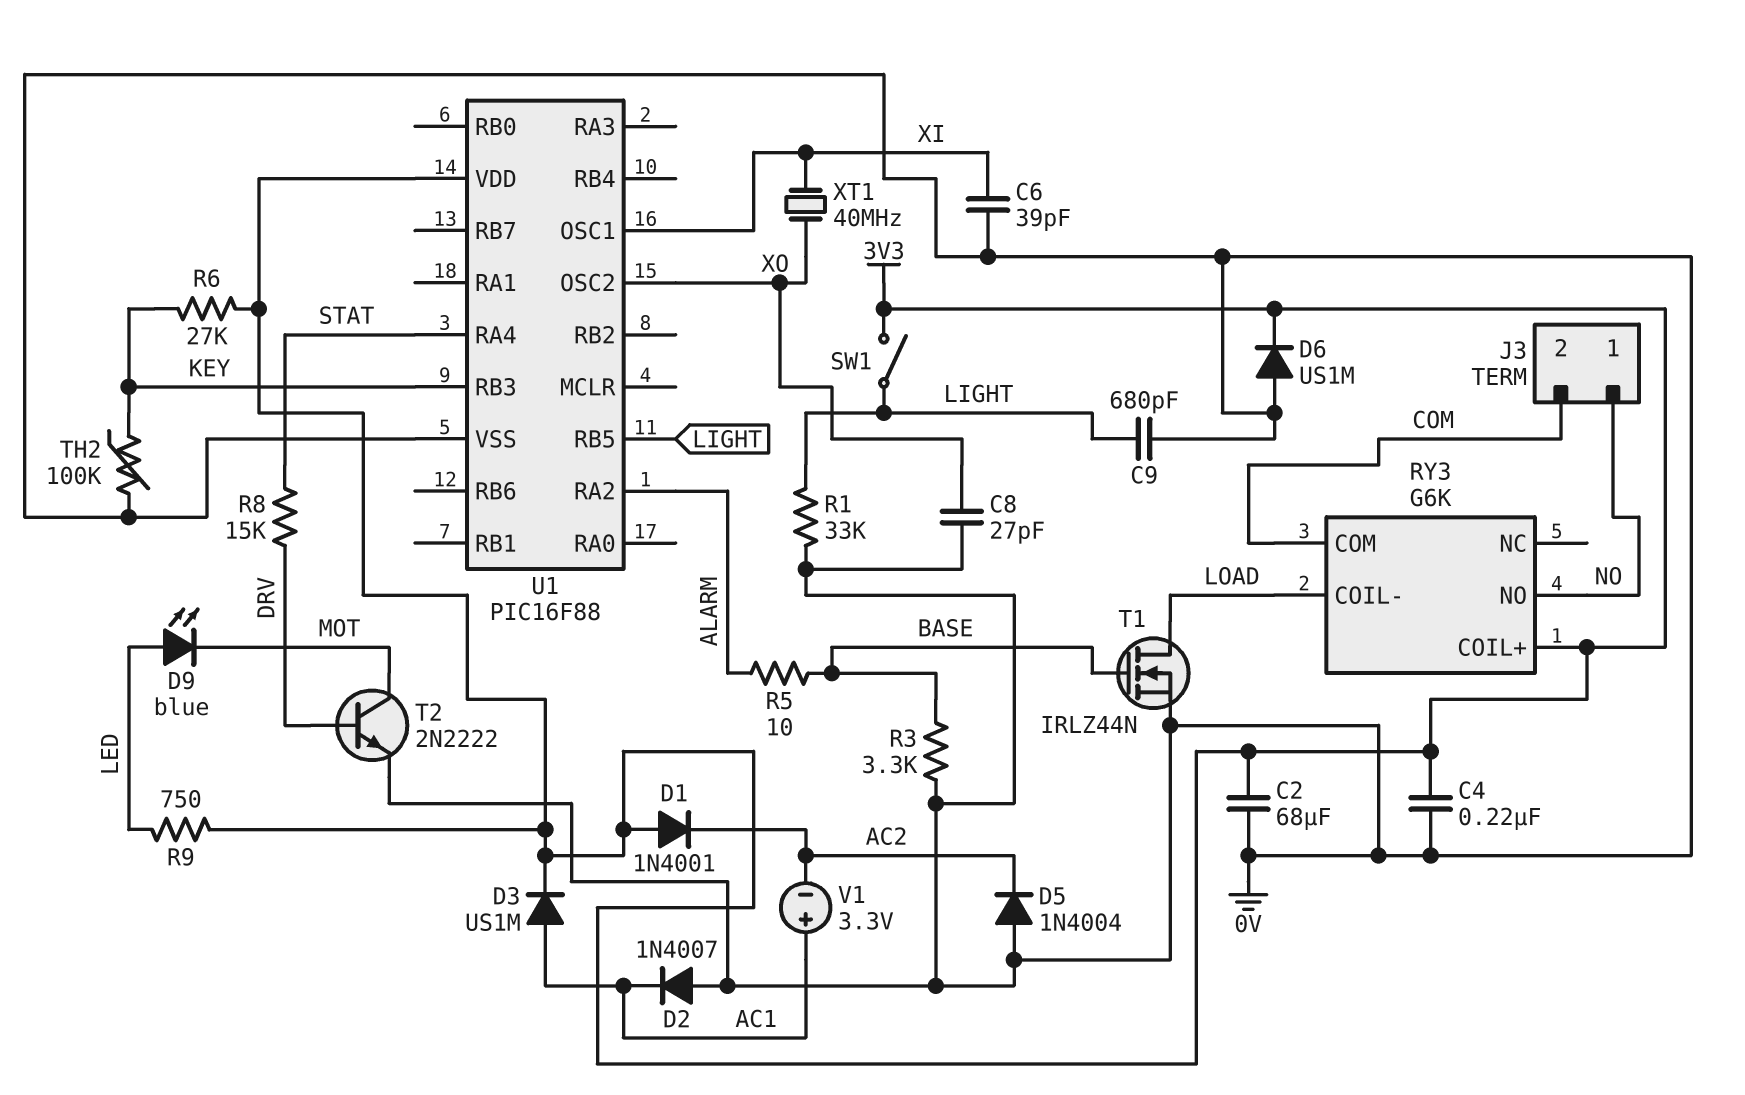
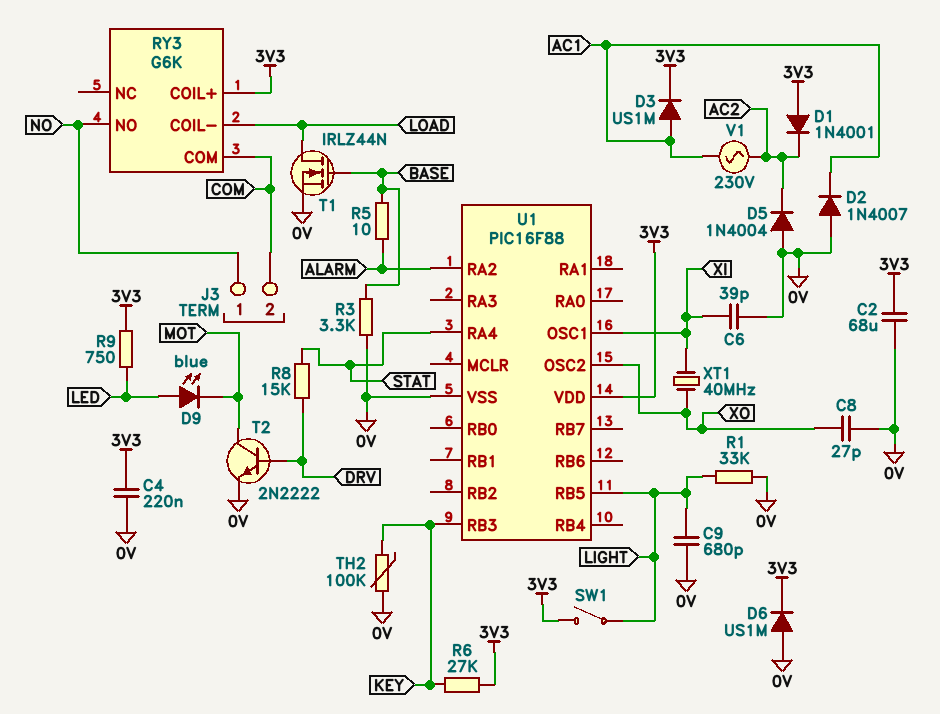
V1: 3.3V (plus AC1, minus AC2) -> AC 230V (AC1, AC2)

